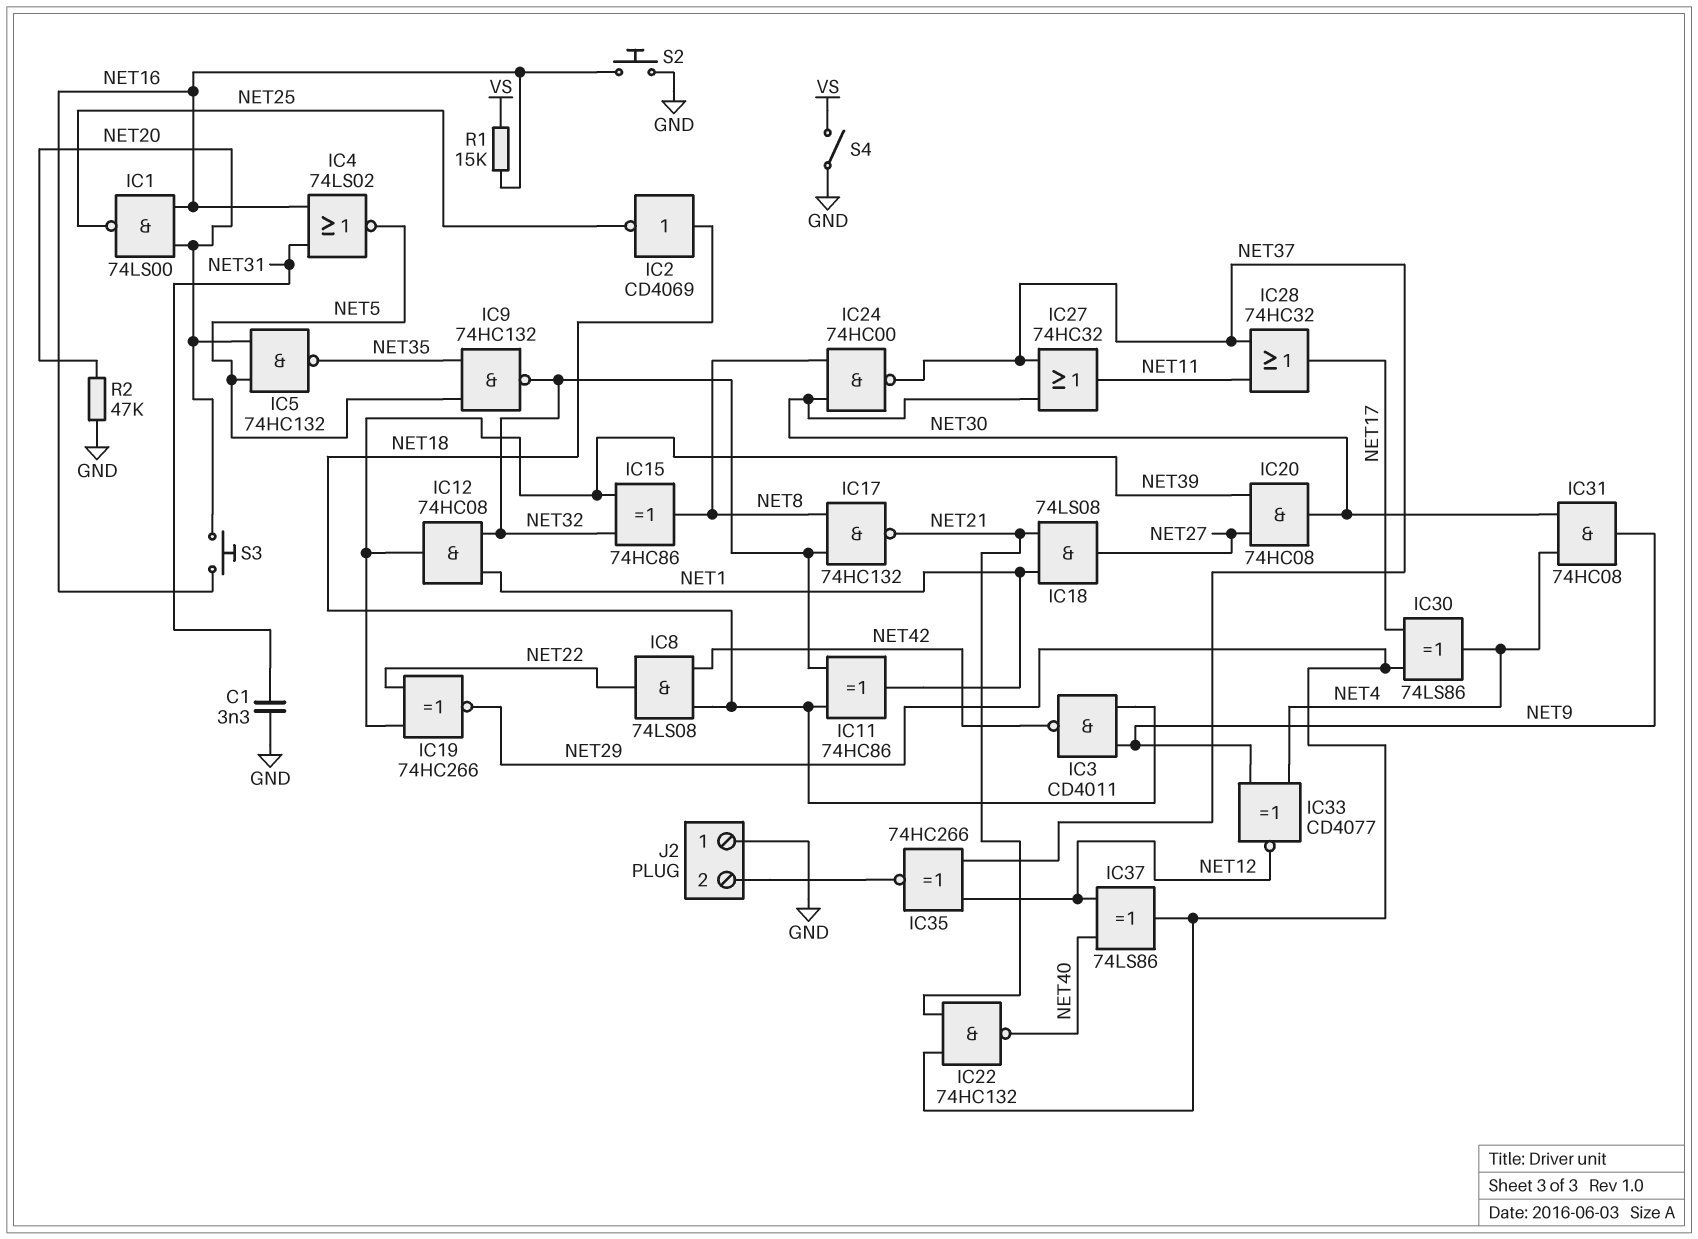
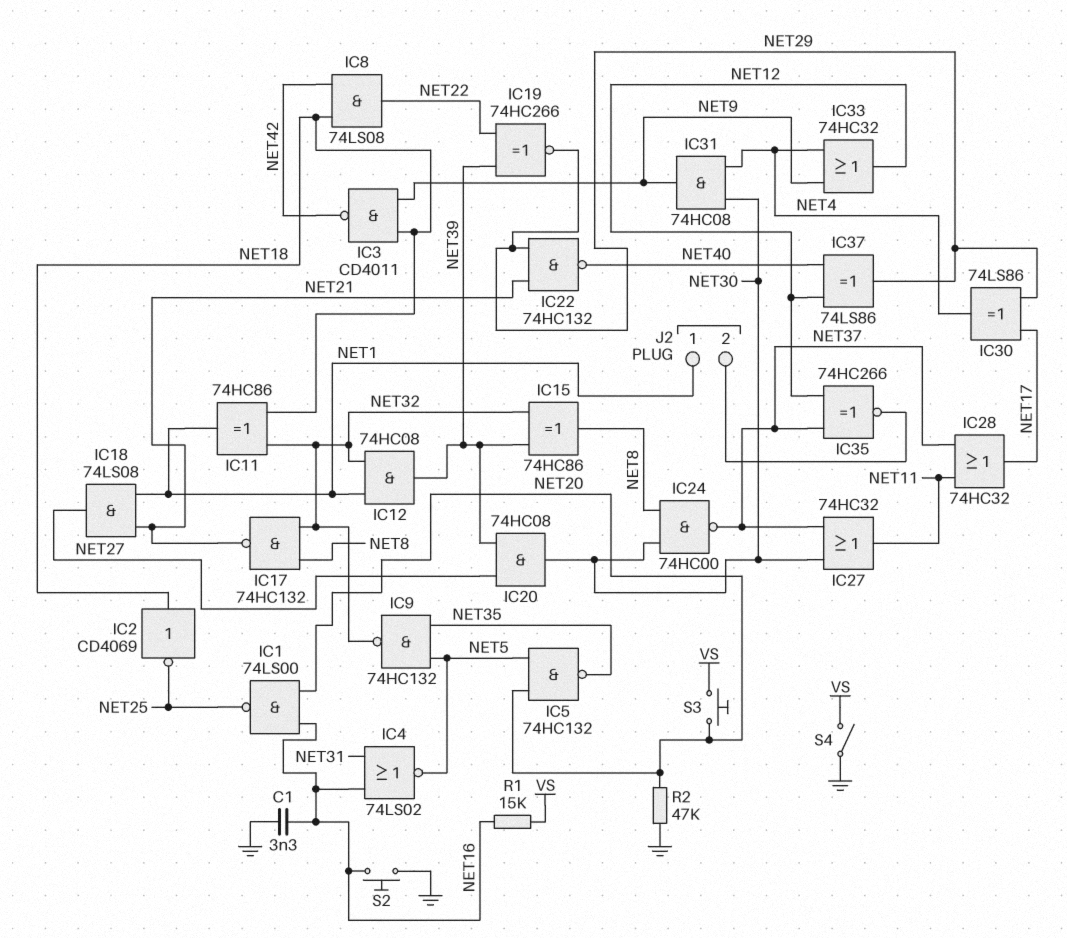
C1: 3.3nF (GND, NET31) -> 3.3nF (GND, NET16)
IC33: XNOR CD4077 (in NET4, in NET9, out NET12) -> OR 74HC32 (in NET4, in NET9, out NET12)
J2 pin 1: GND -> NET1
S3: button (NET16, NET20) -> button (NET20, VS)

